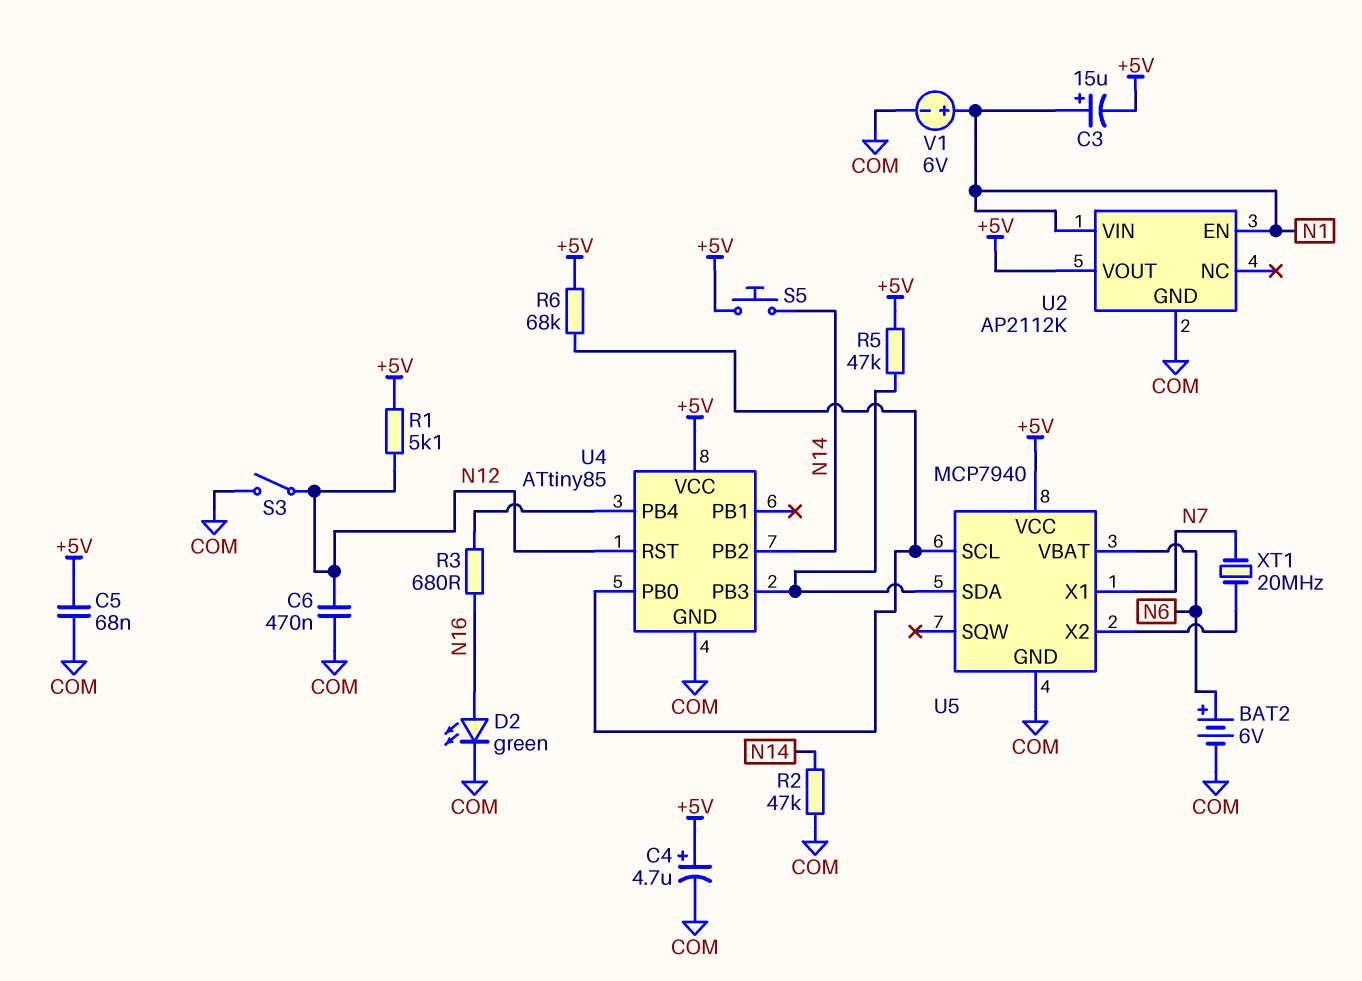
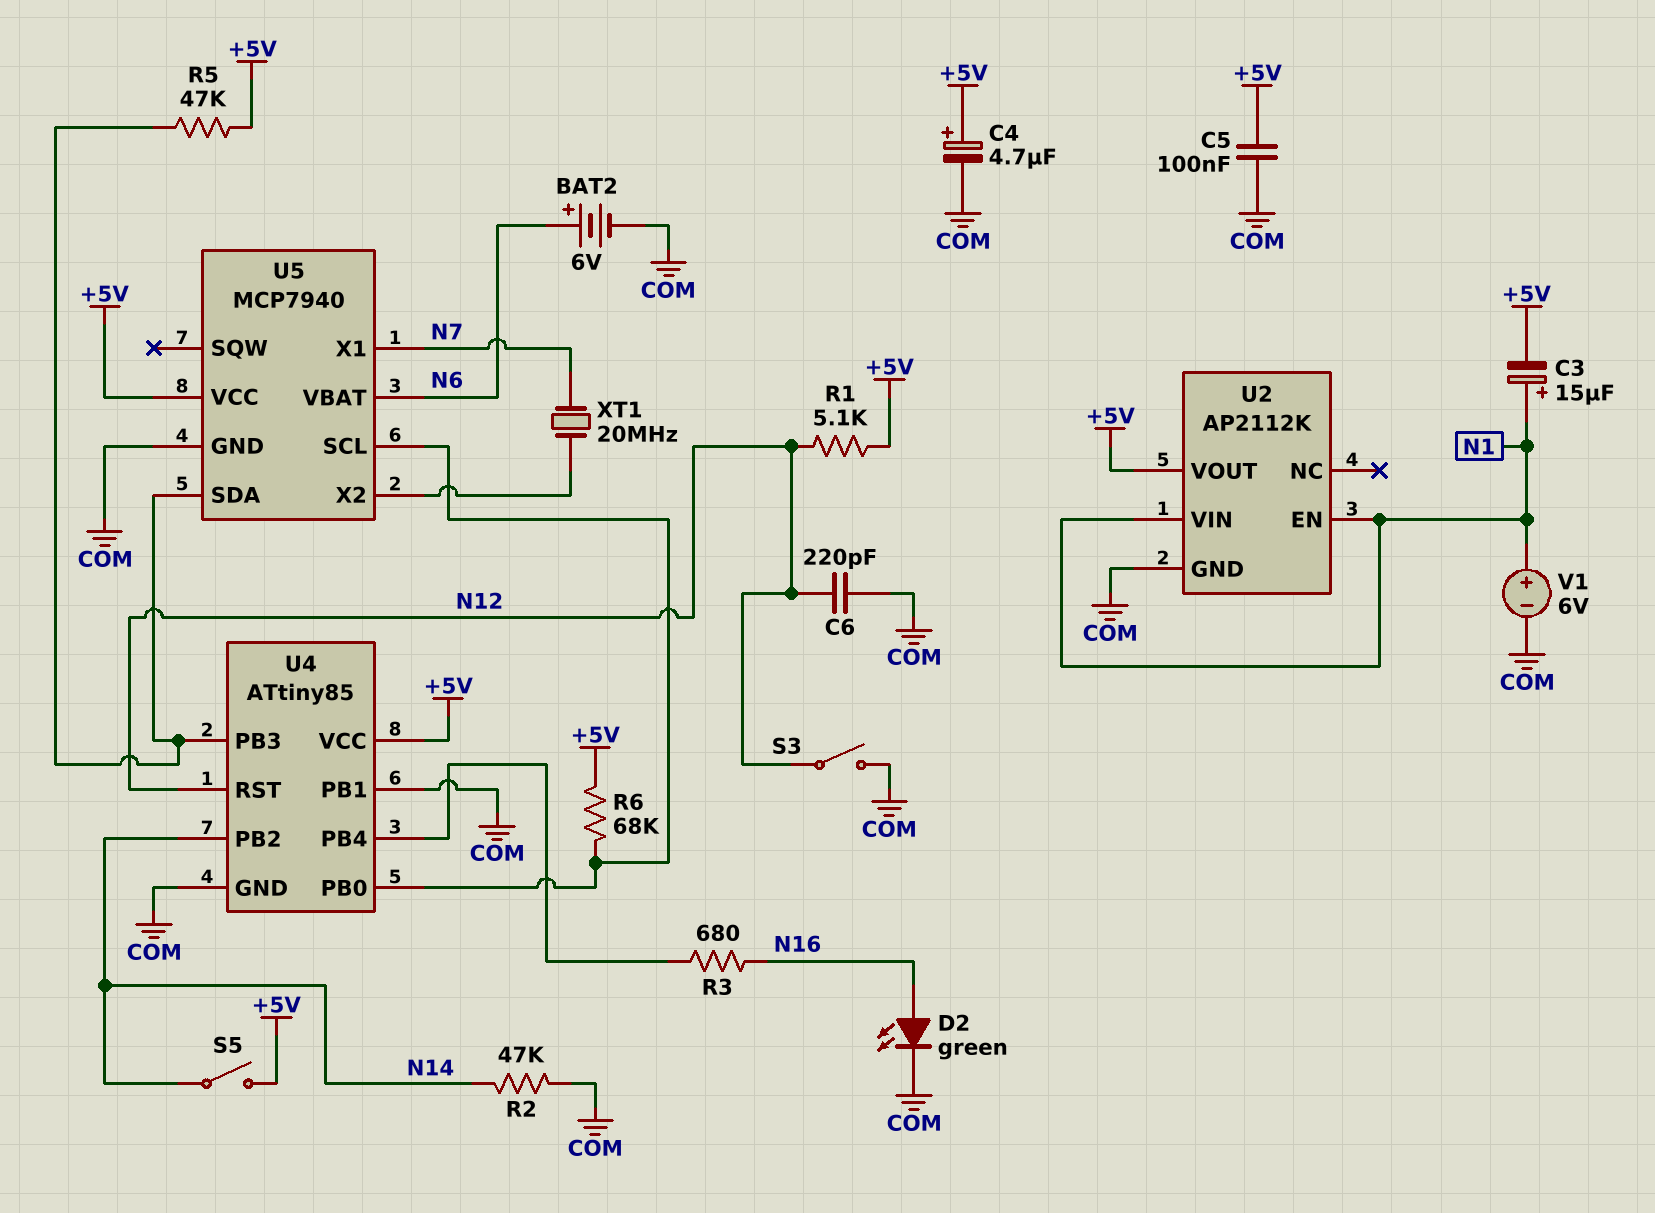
C5: 68nF (+5V, COM) -> 100nF (+5V, COM)
C6: 470nF (COM, N12) -> 220pF (COM, N12)
S5: button (+5V, N14) -> switch (+5V, N14)
U4 pin PB1: none -> COM

